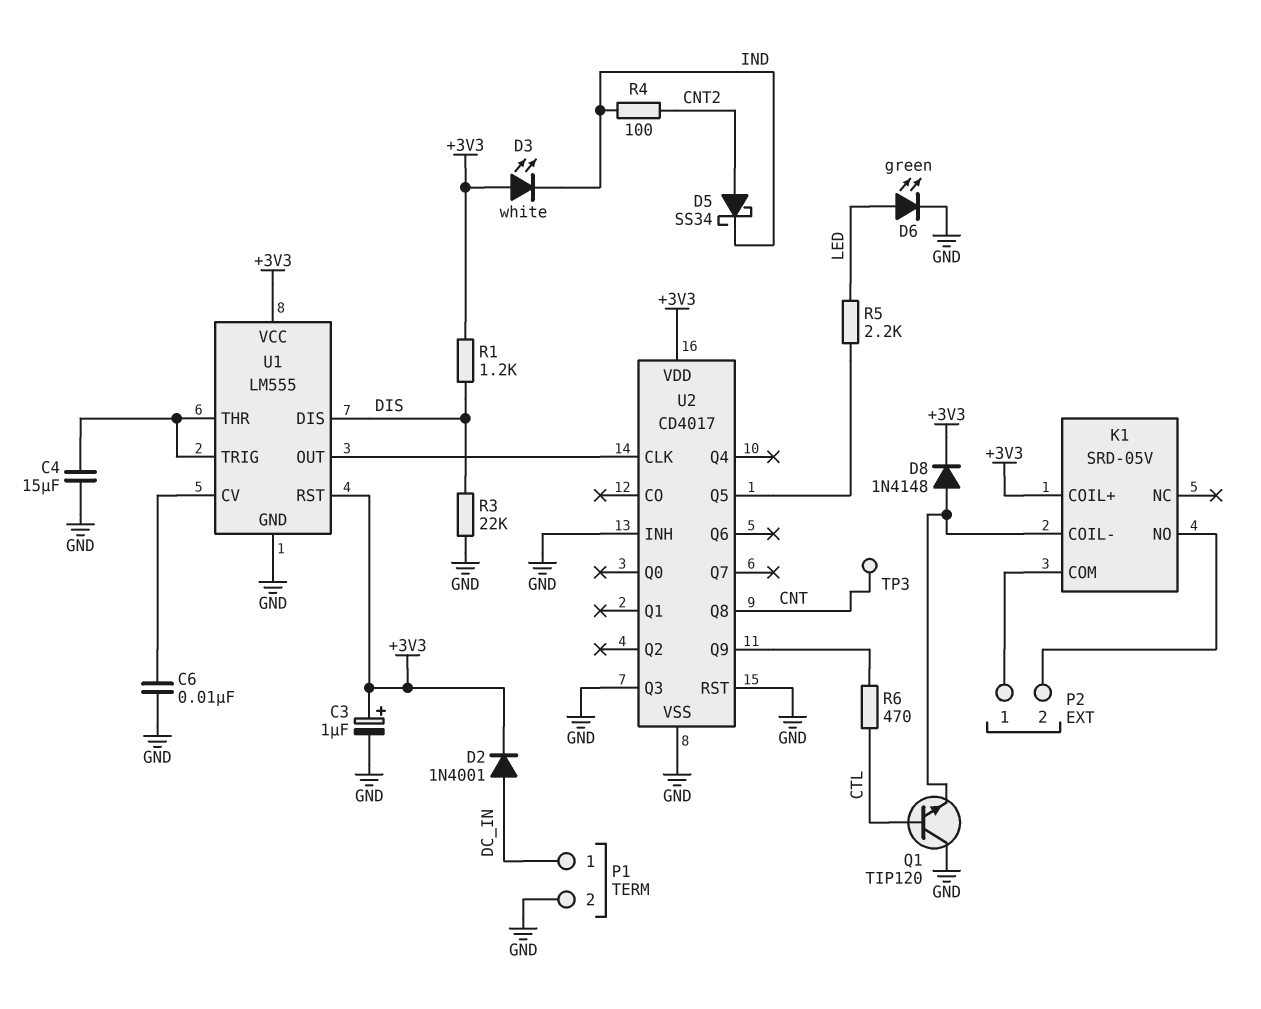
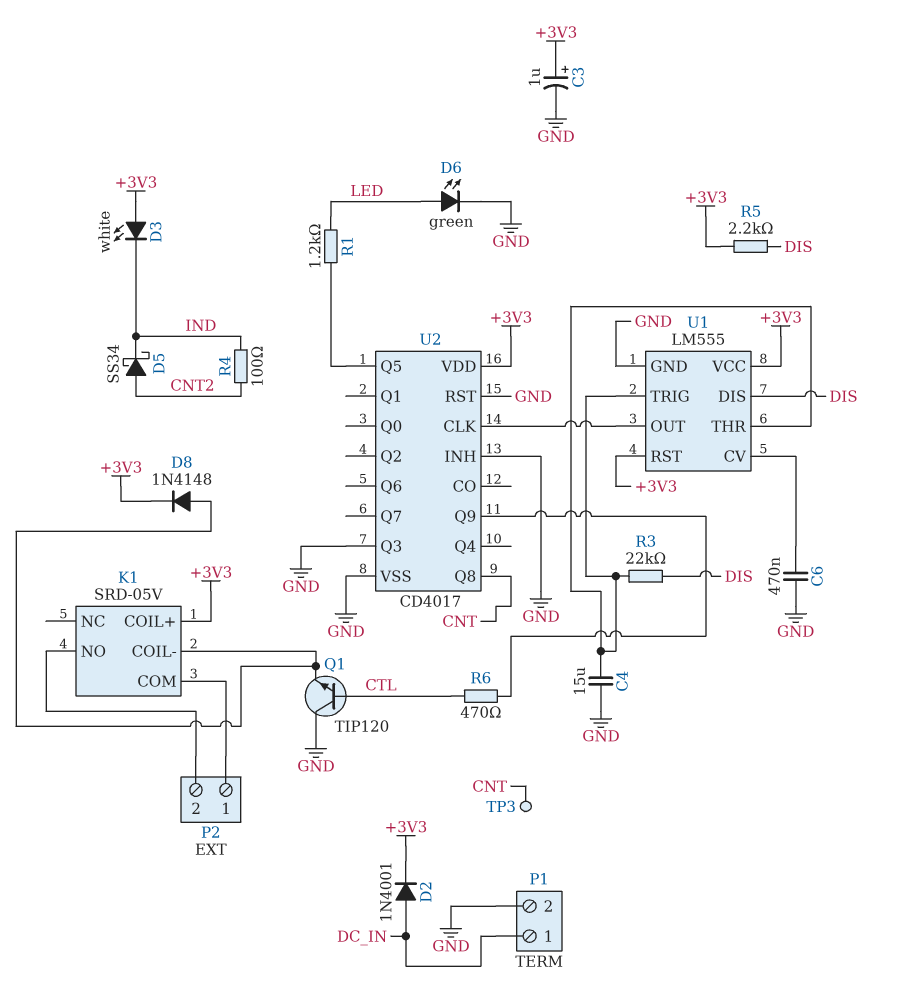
C6: 10nF (GND, U1/CV) -> 470nF (GND, U1/CV)
R1: 1.2k (+3V3, DIS) -> 1.2k (LED, U2/Q5)
R3: 22k (DIS, GND) -> 22k (DIS, U1/THR)
R5: 2.2k (LED, U2/Q5) -> 2.2k (+3V3, DIS)

